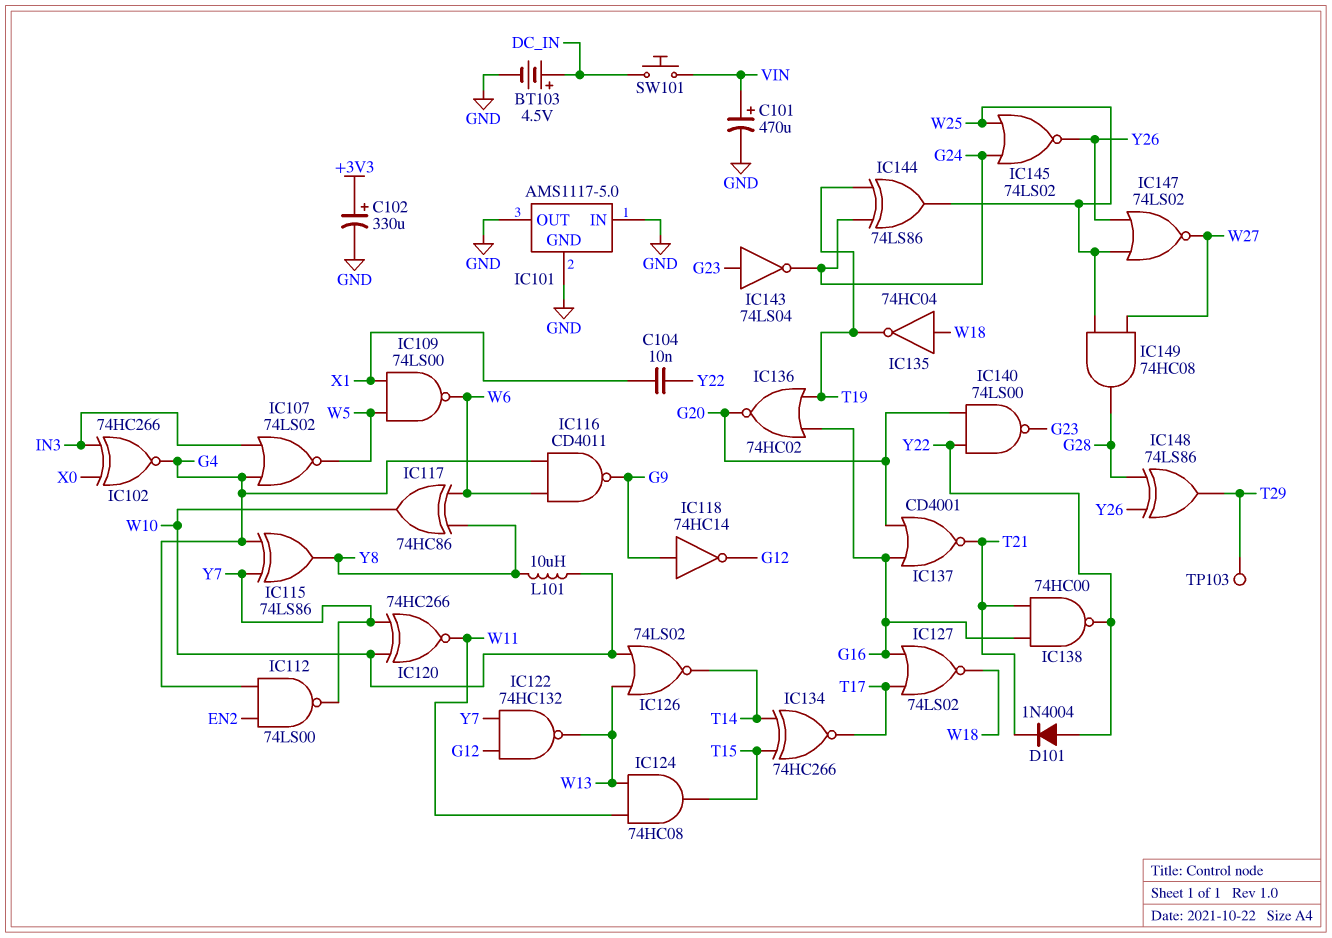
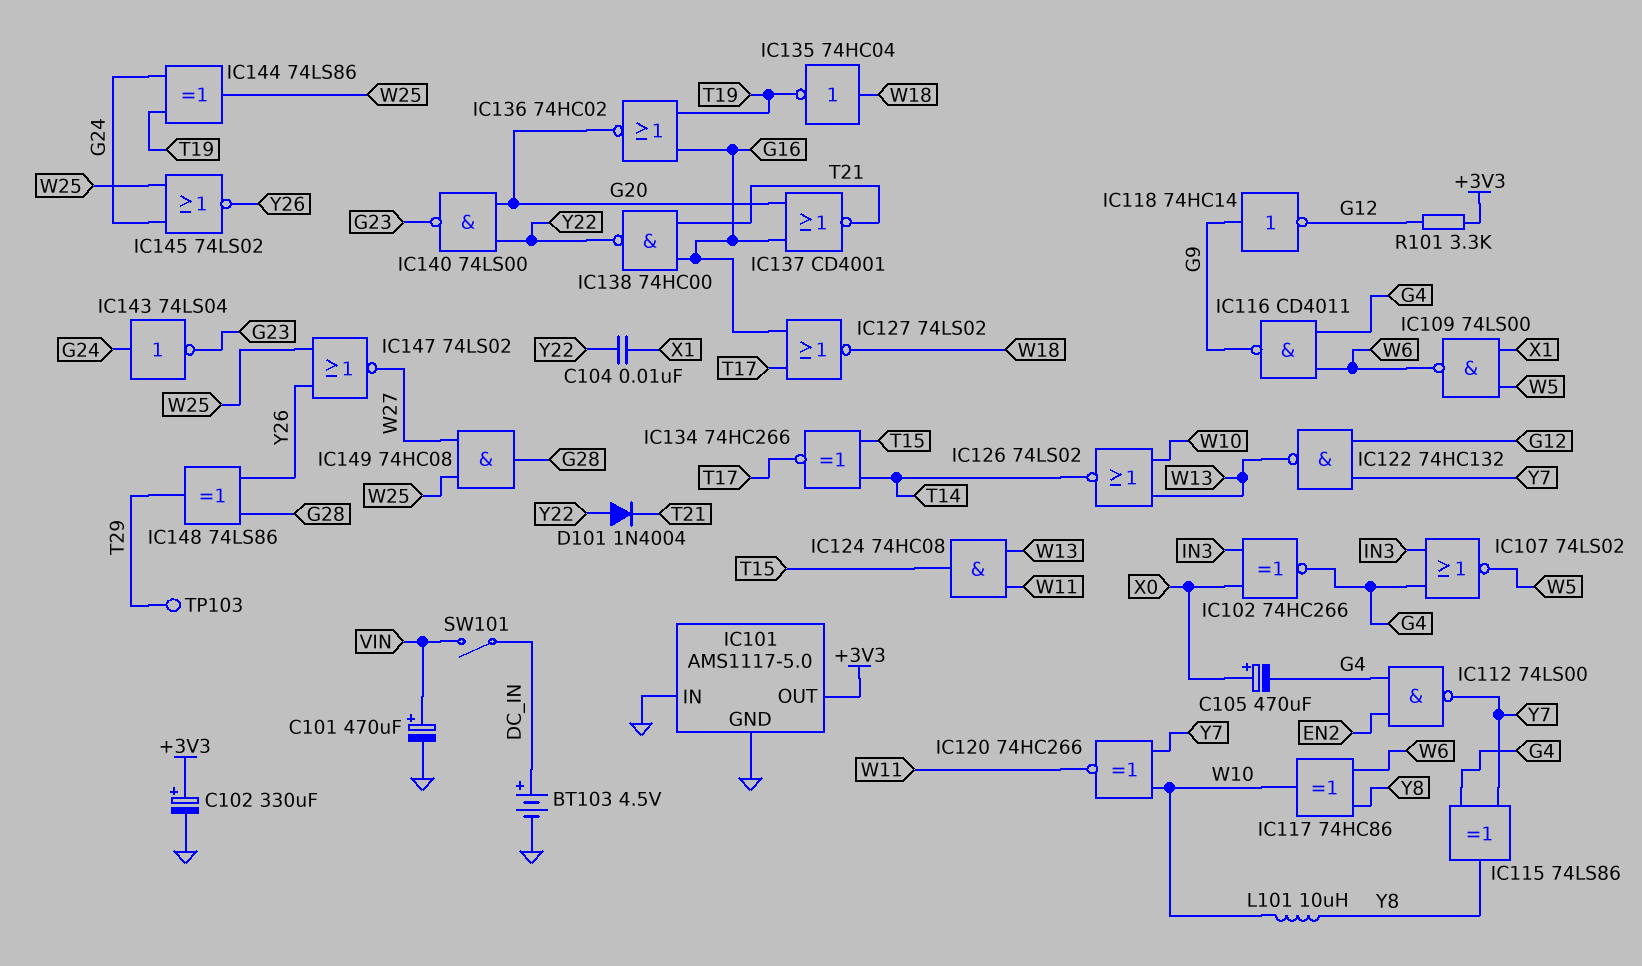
C105: none -> 470uF (plus X0, minus G4)
IC101 pin OUT: GND -> +3V3
IC143: NOT 74LS04 (in G23, out G24) -> NOT 74LS04 (in G24, out G23)
R101: none -> 3.3k (+3V3, G12)
SW101: button (DC_IN, VIN) -> switch (DC_IN, VIN)

